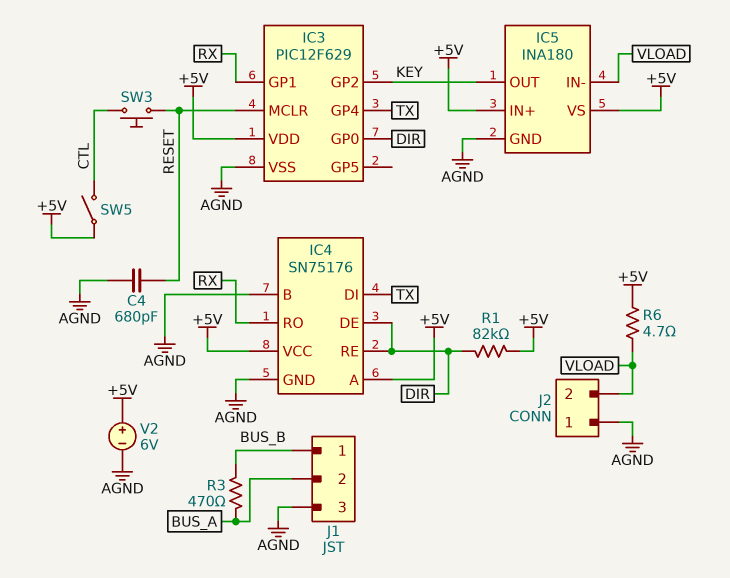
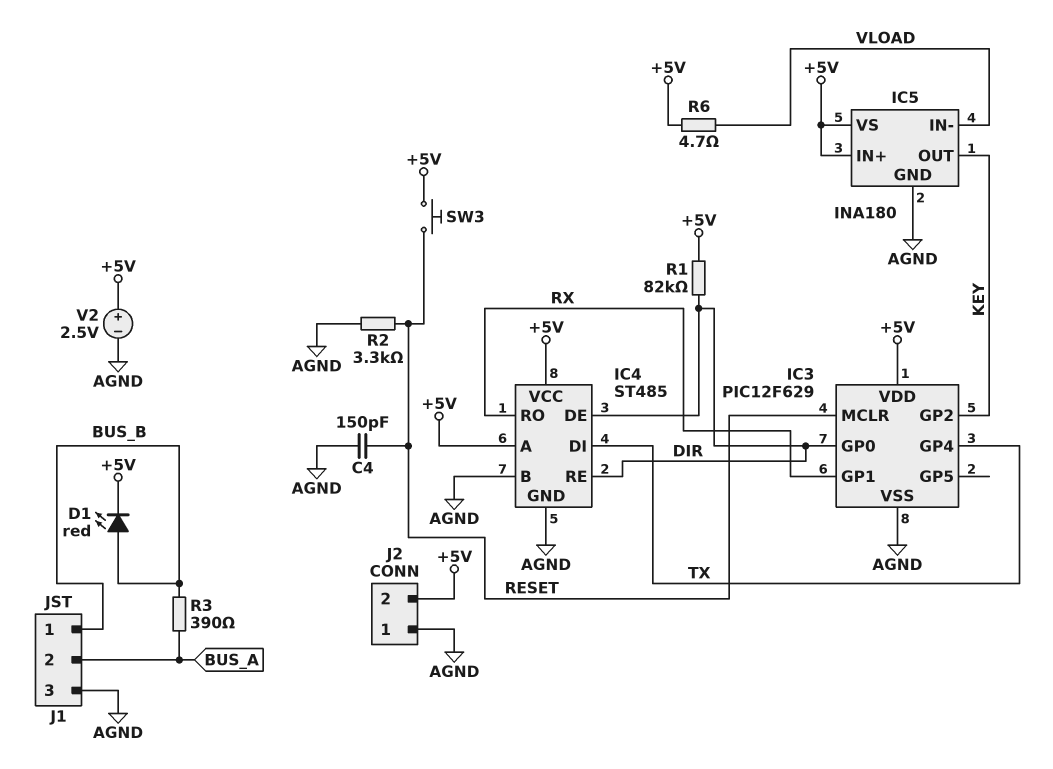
C4: 680pF (AGND, RESET) -> 150pF (AGND, RESET)
D1: none -> LED red (A BUS_B, K +5V)
IC4: SN75176 -> ST485
J2 pin 2: VLOAD -> +5V
R2: none -> 3.3k (AGND, RESET)
R3: 470 (BUS_A, BUS_B) -> 390 (BUS_A, BUS_B)
SW3: button (CTL, RESET) -> button (+5V, RESET)
SW5: switch (+5V, CTL) -> none
V2: 6V (plus +5V, minus AGND) -> 2.5V (plus +5V, minus AGND)

